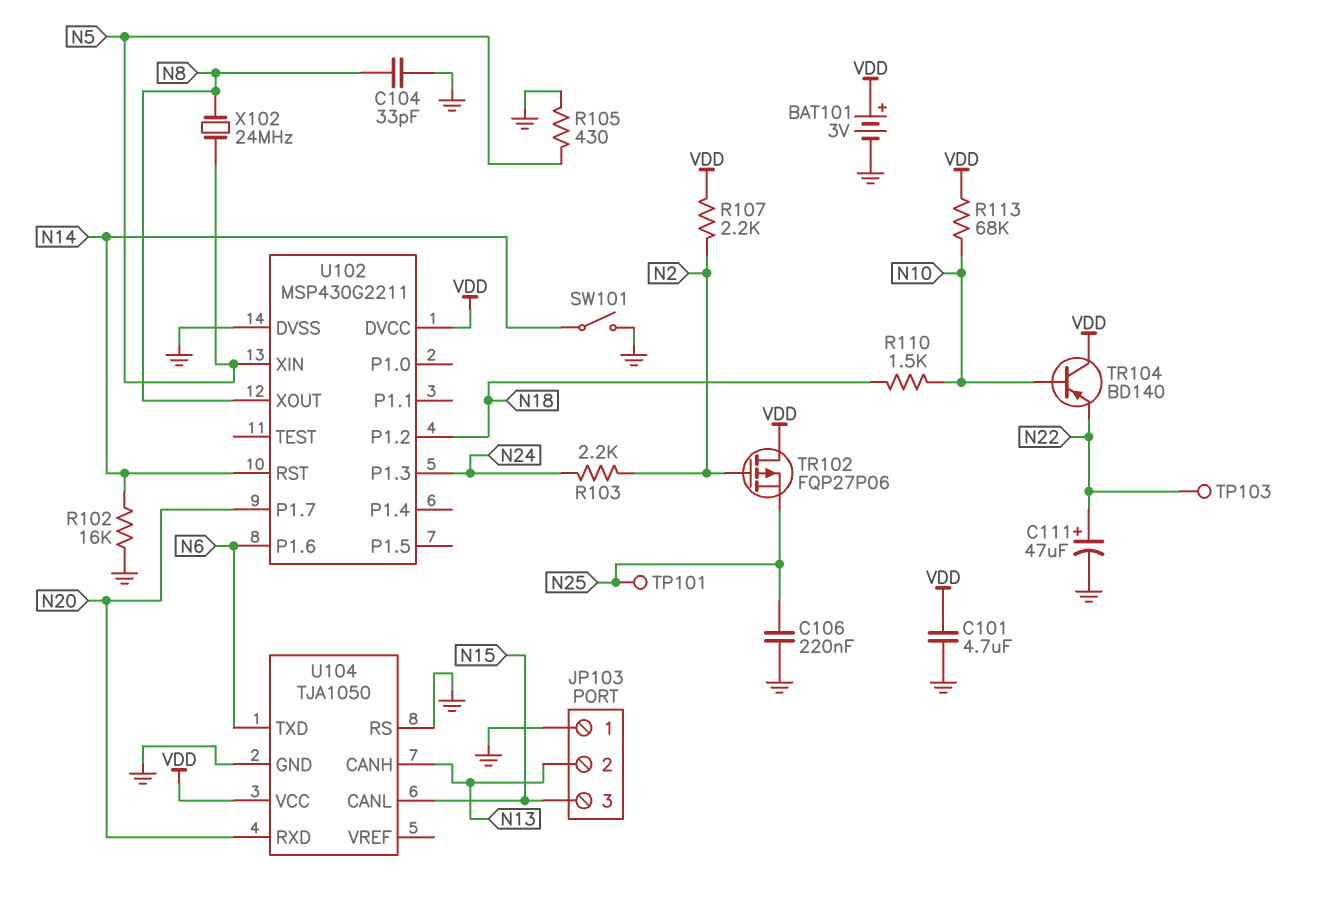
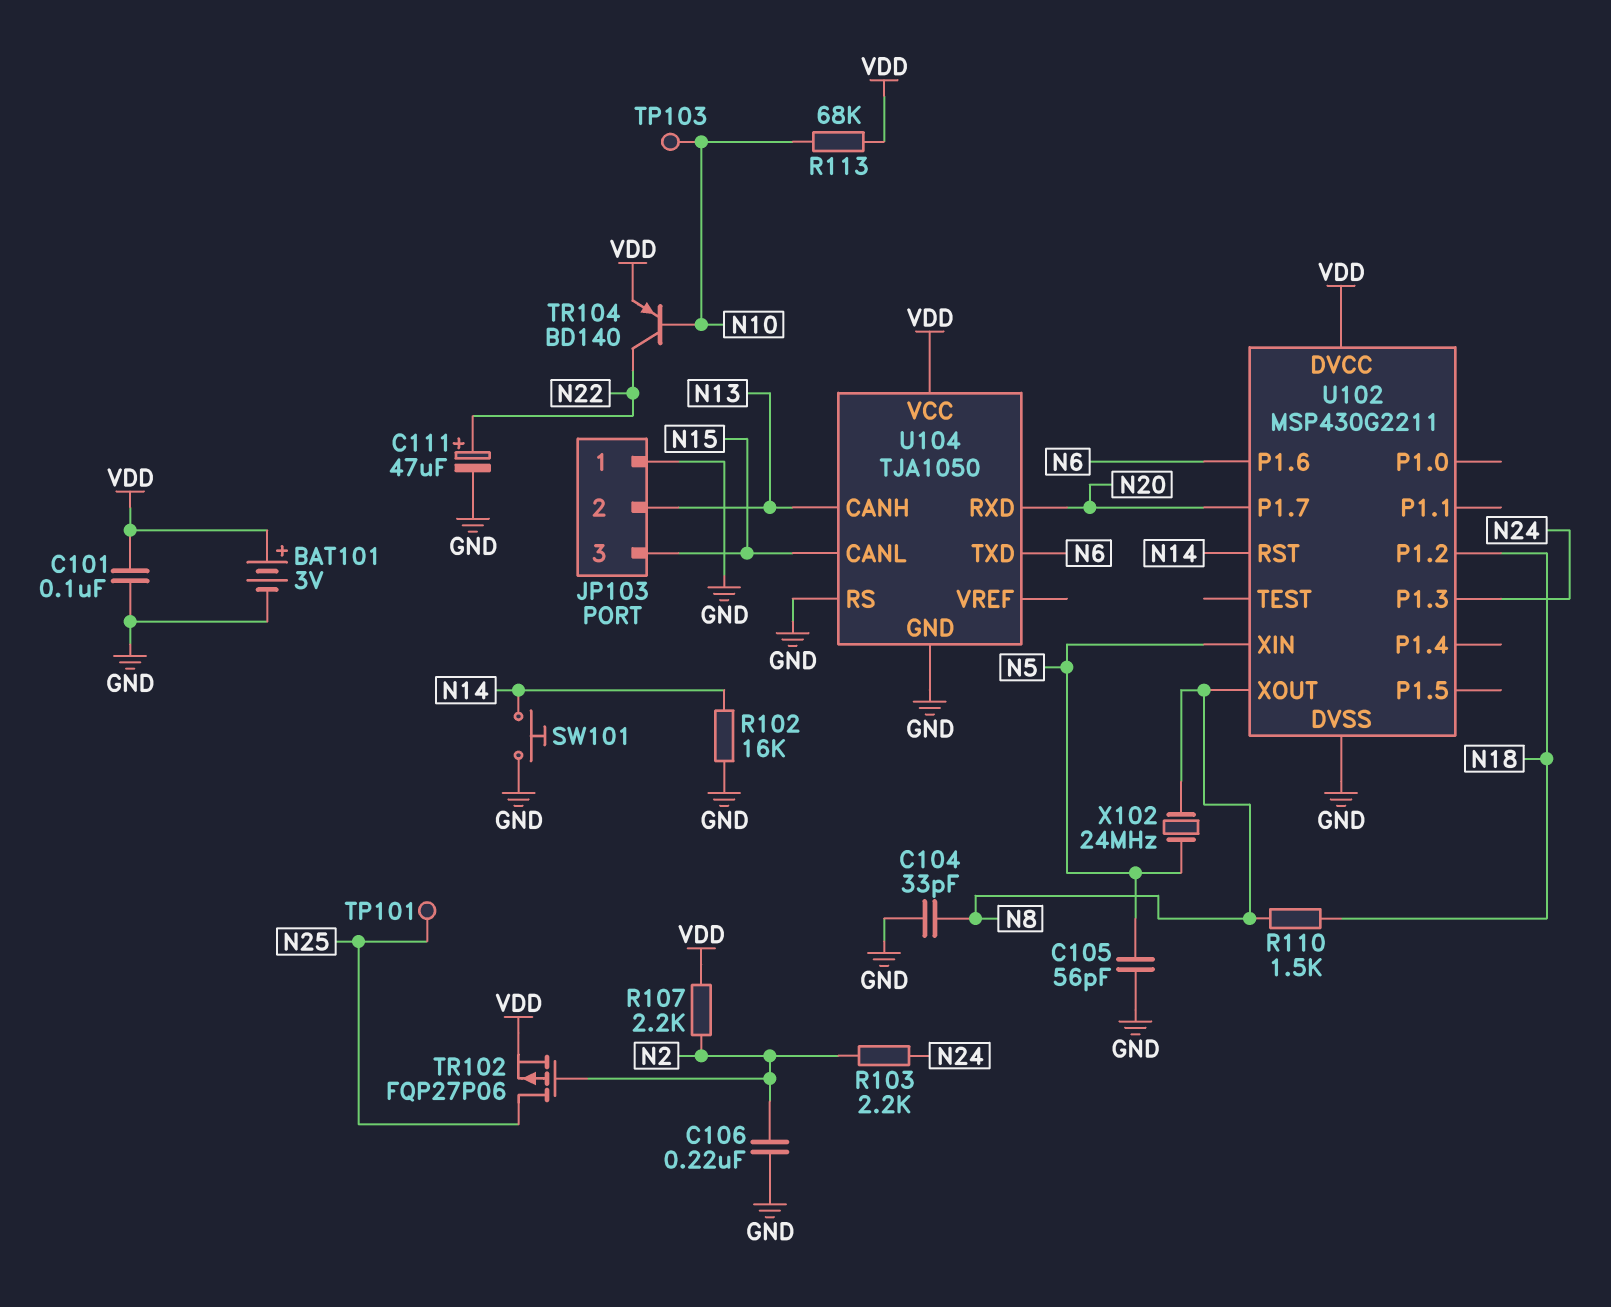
C101: 4.7uF (GND, VDD) -> 100nF (GND, VDD)
C105: none -> 56pF (GND, N5)
C106: 220nF (GND, N25) -> 220nF (GND, N2)
R105: 430 (GND, N5) -> none
R110: 1.5k (N10, N18) -> 1.5k (N8, N18)
SW101: switch (GND, N14) -> button (GND, N14)
TP103: test point (N22) -> test point (N10)
TR102: PMOS FQP27P06 (G N2, D VDD, S N25) -> PMOS FQP27P06 (G N2, D N25, S VDD)
TR104: PNP BD140 (B N10, C VDD, E N22) -> PNP BD140 (B N10, C N22, E VDD)

